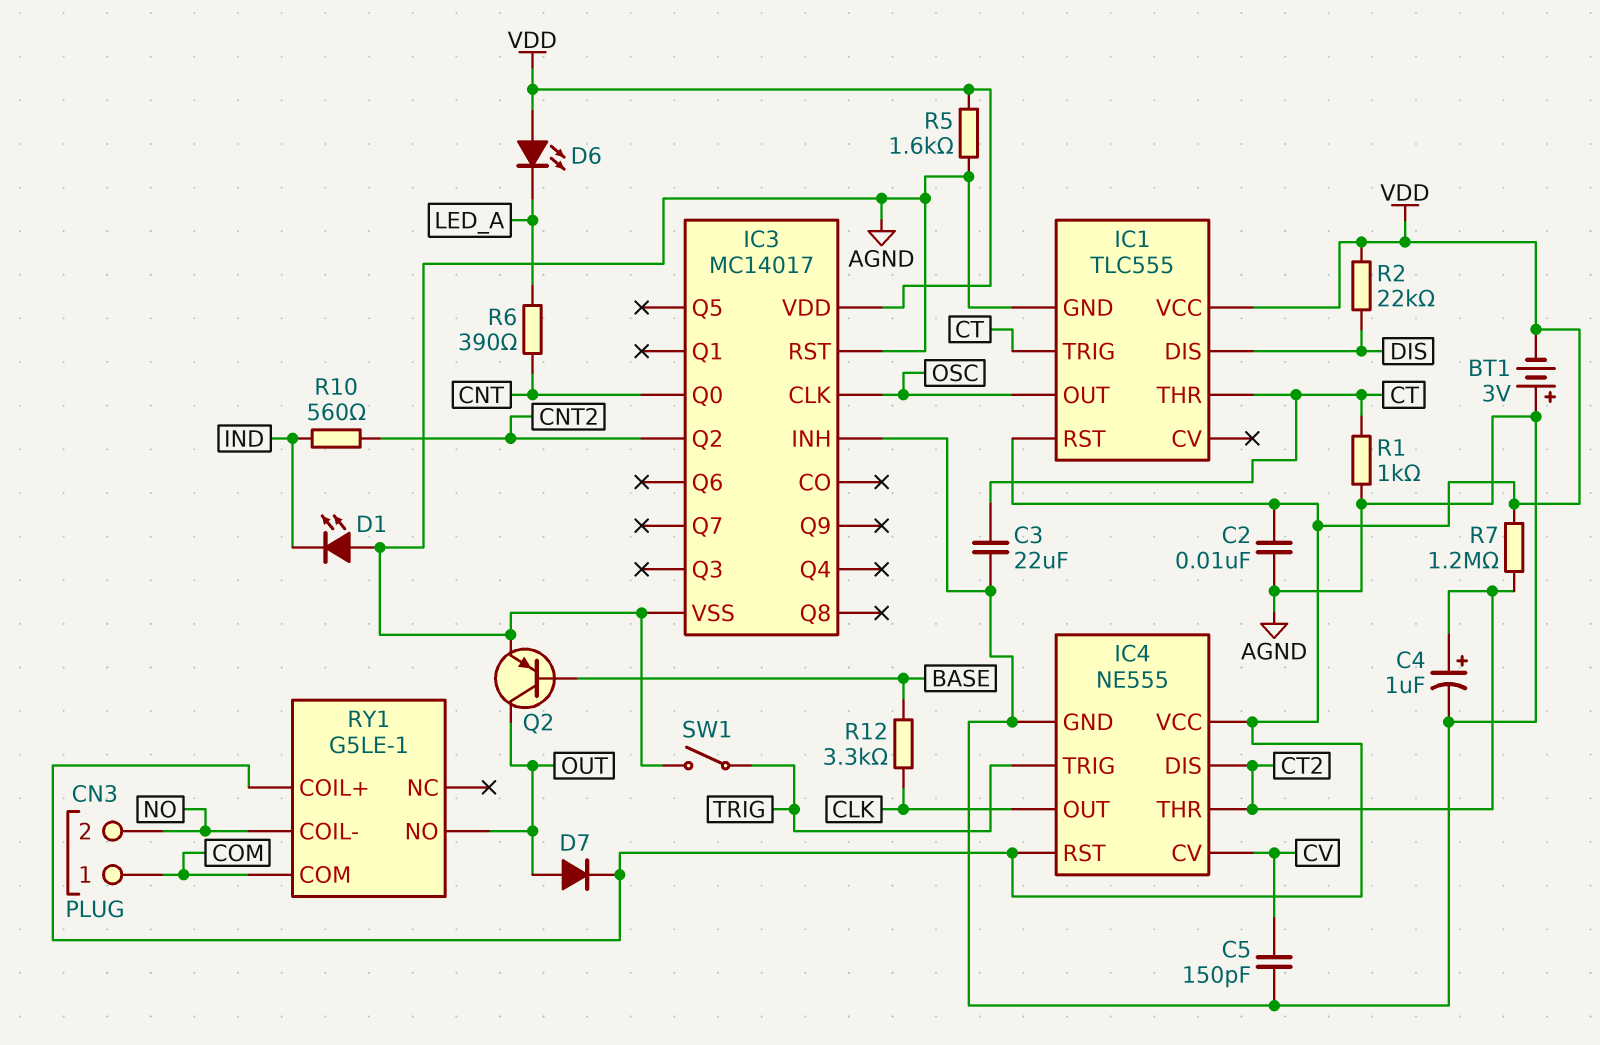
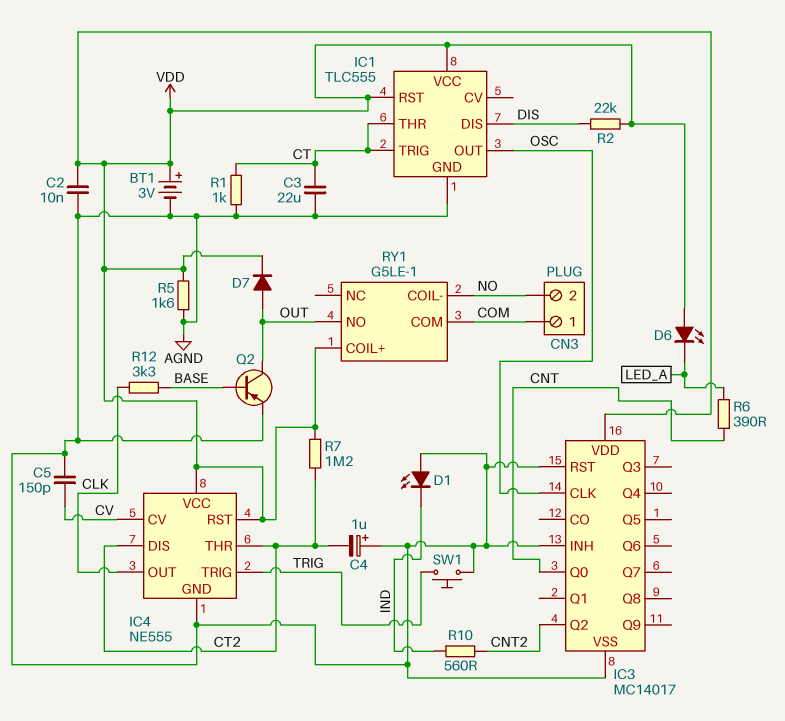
BT1: 3V (plus AGND, minus VDD) -> 3V (plus VDD, minus AGND)
C4: 1uF (plus CT2, minus AGND) -> 1uF (plus AGND, minus CT2)
SW1: switch (AGND, TRIG) -> button (AGND, TRIG)

